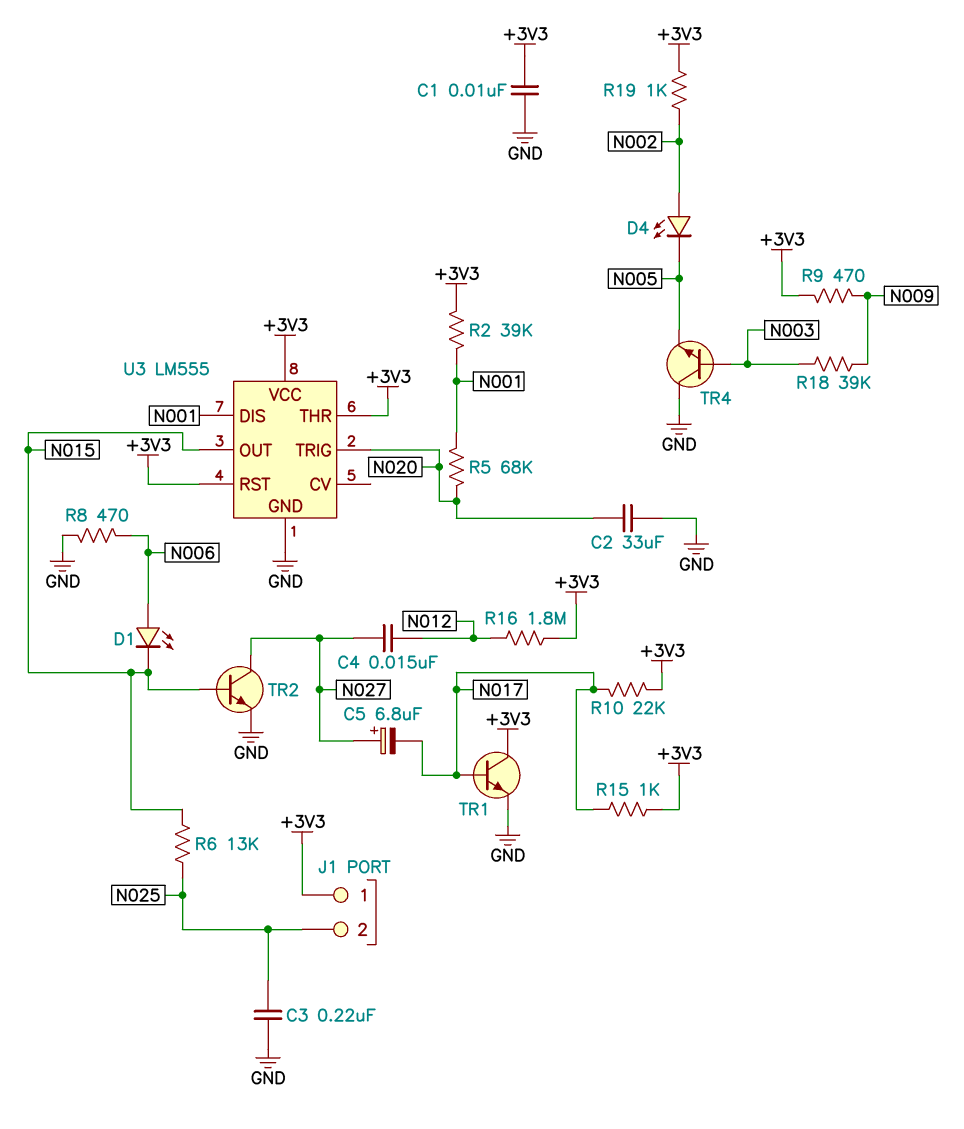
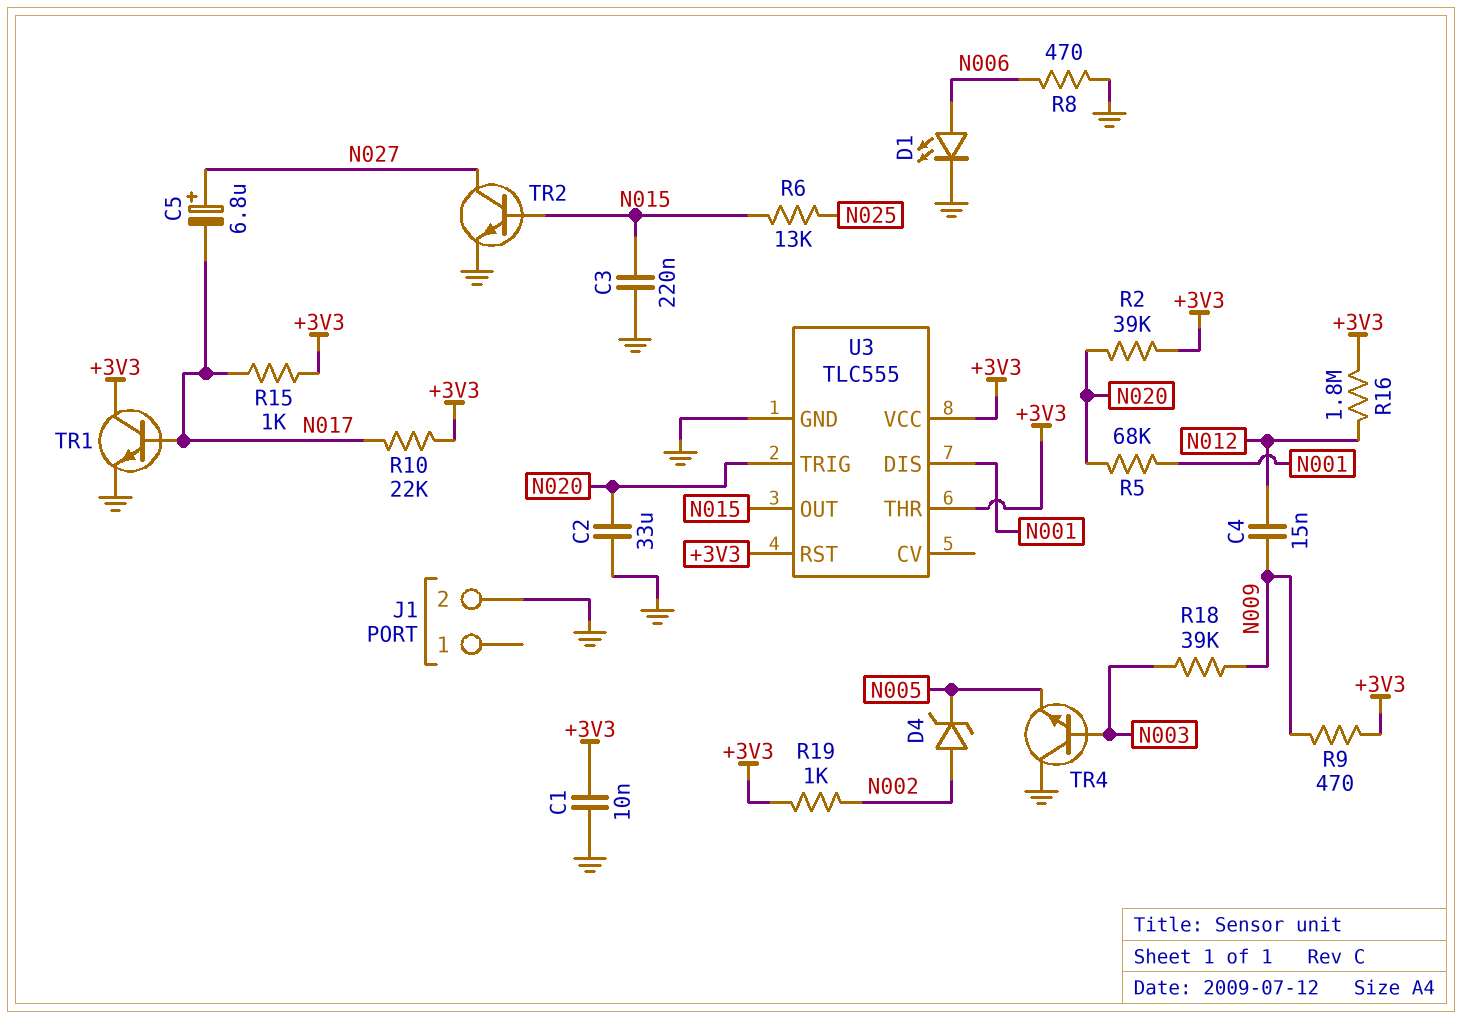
C3: 220nF (GND, N025) -> 220nF (GND, N015)
C4: 15nF (N012, N027) -> 15nF (N009, N012)
D1: LED (A N006, K N015) -> LED (A N006, K GND)
D4: LED (A N002, K N005) -> zener (A N002, K N005)
J1 pin 1: +3V3 -> none
J1 pin 2: N025 -> GND
R2: 39k (+3V3, N001) -> 39k (+3V3, N020)
U3: LM555 -> TLC555

